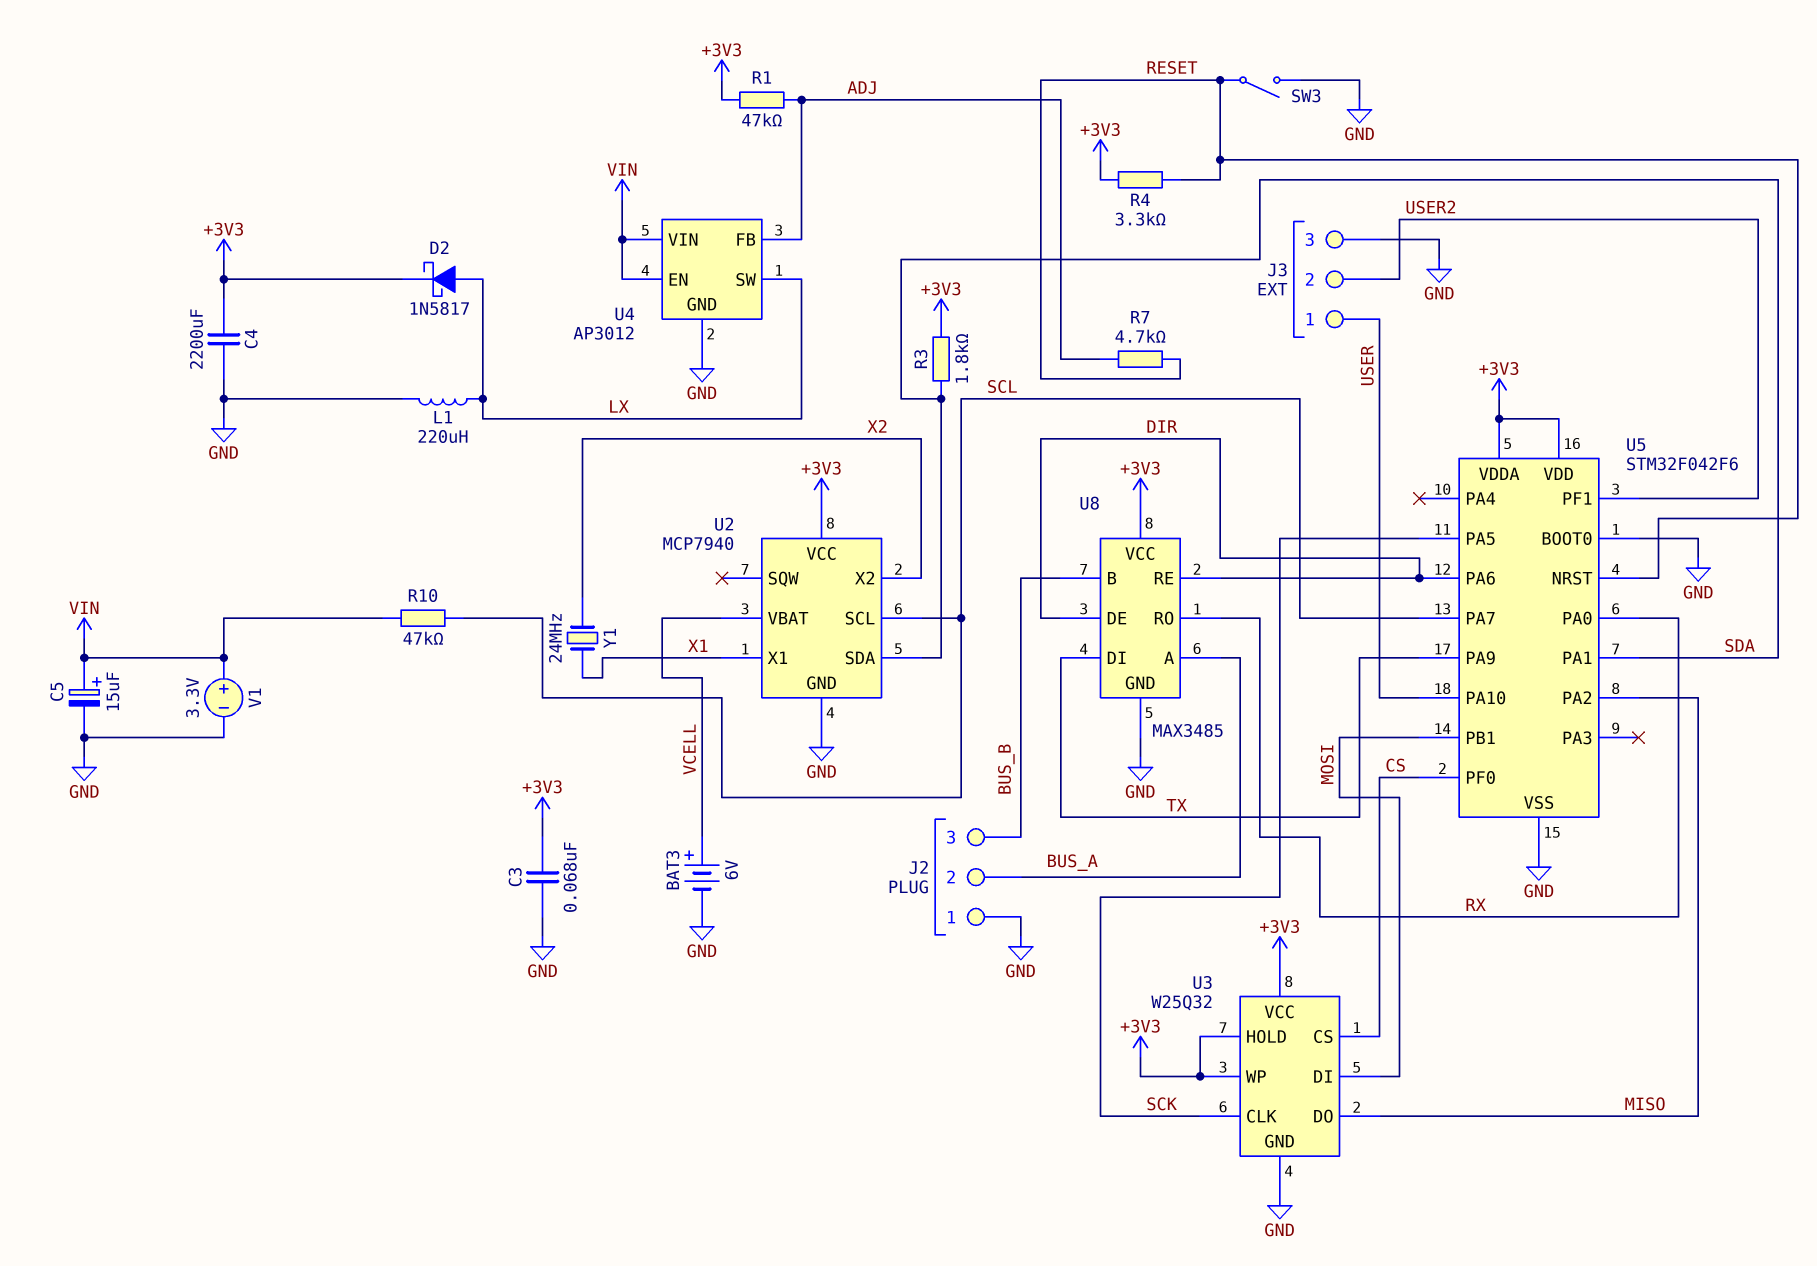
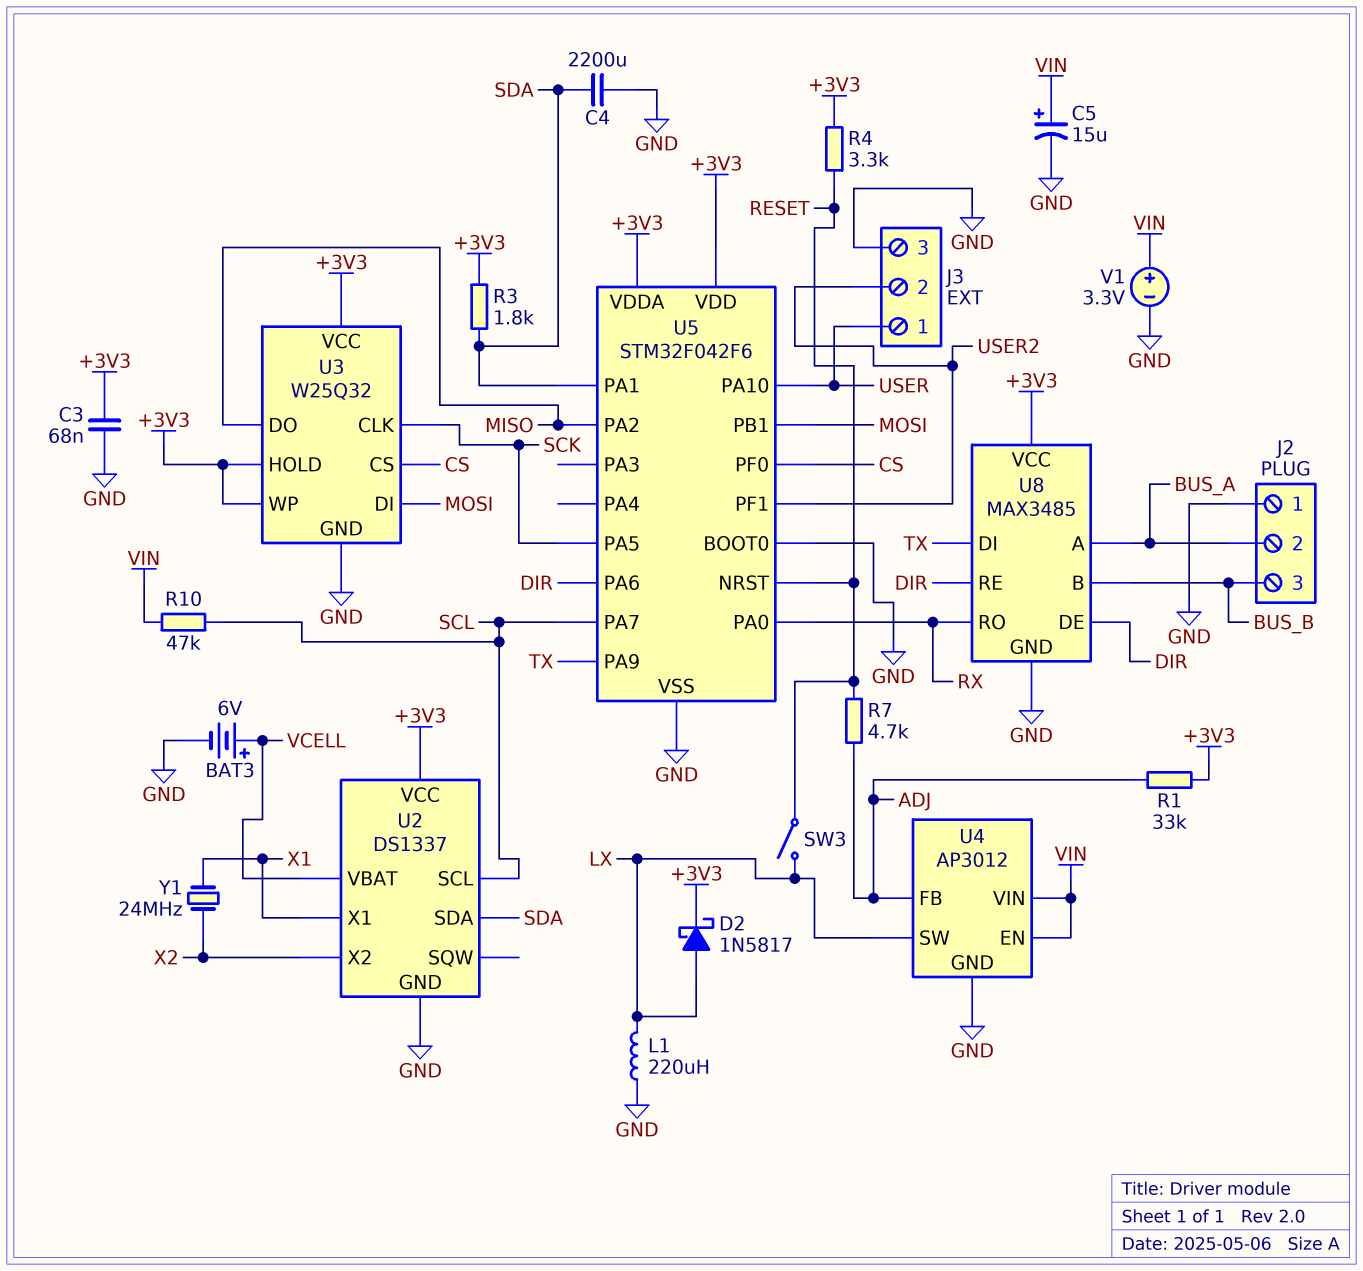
C4: 2200uF (+3V3, GND) -> 2200uF (GND, SDA)
R1: 47k (+3V3, ADJ) -> 33k (+3V3, ADJ)
SW3: switch (GND, RESET) -> switch (LX, RESET)
U2: MCP7940 -> DS1337

